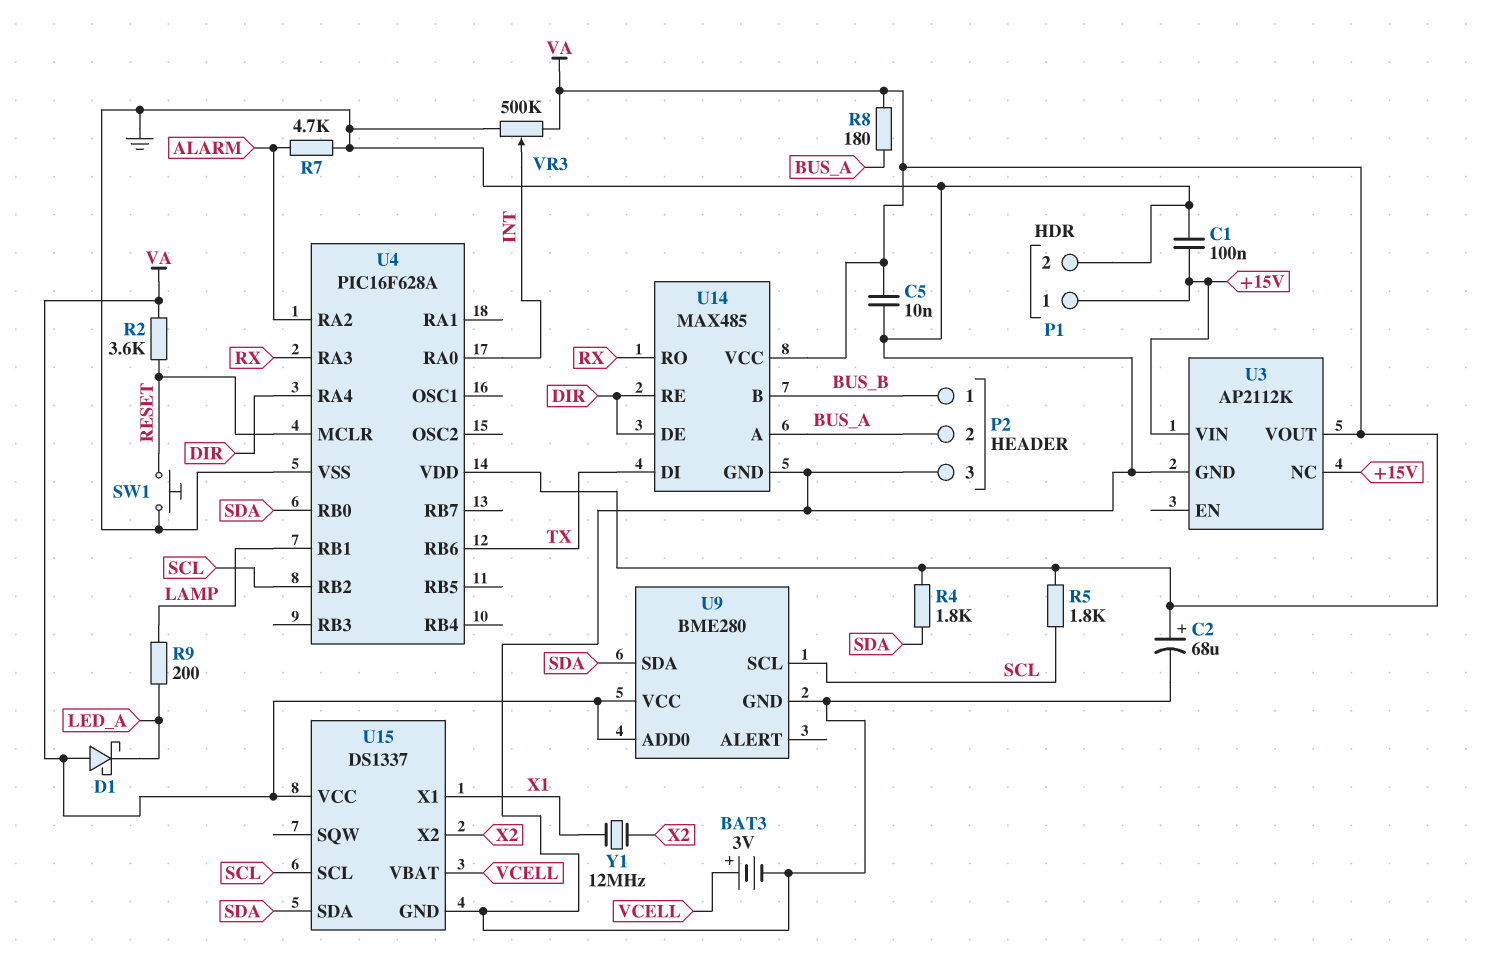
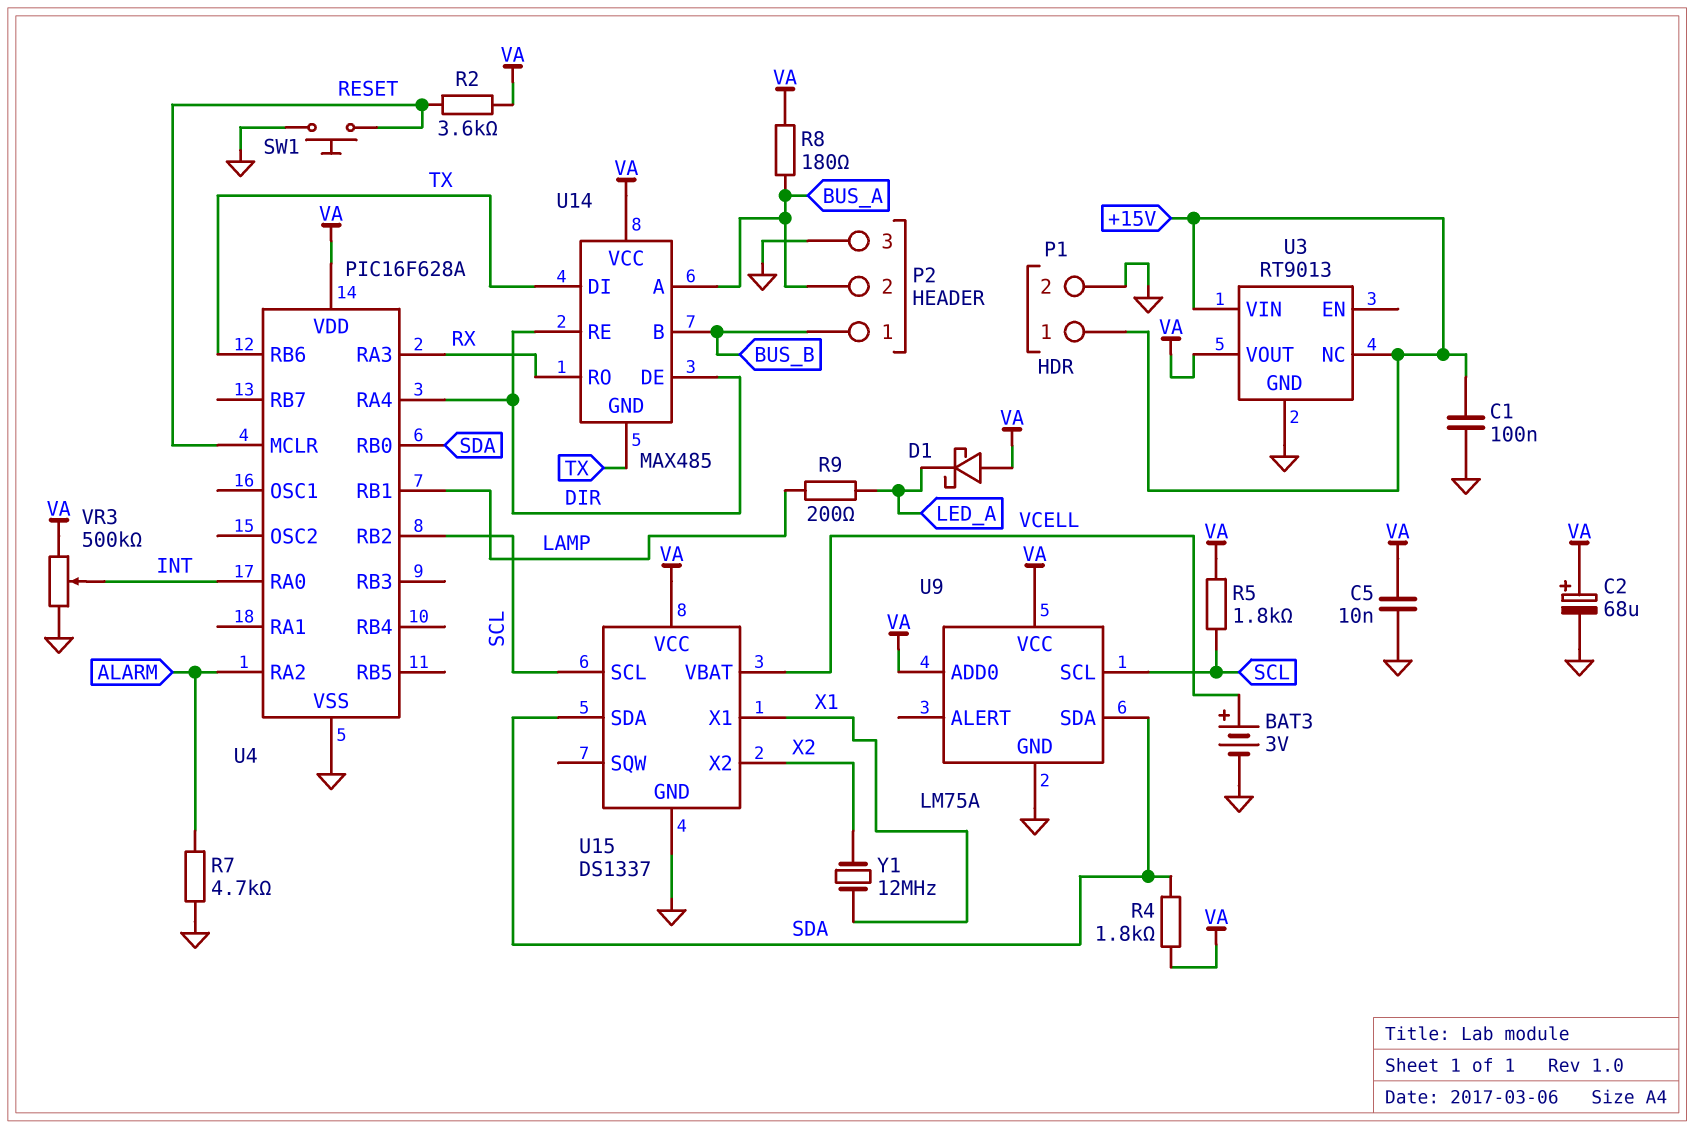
U3: AP2112K -> RT9013
U9: BME280 -> LM75A
U14 pin GND: GND -> TX

